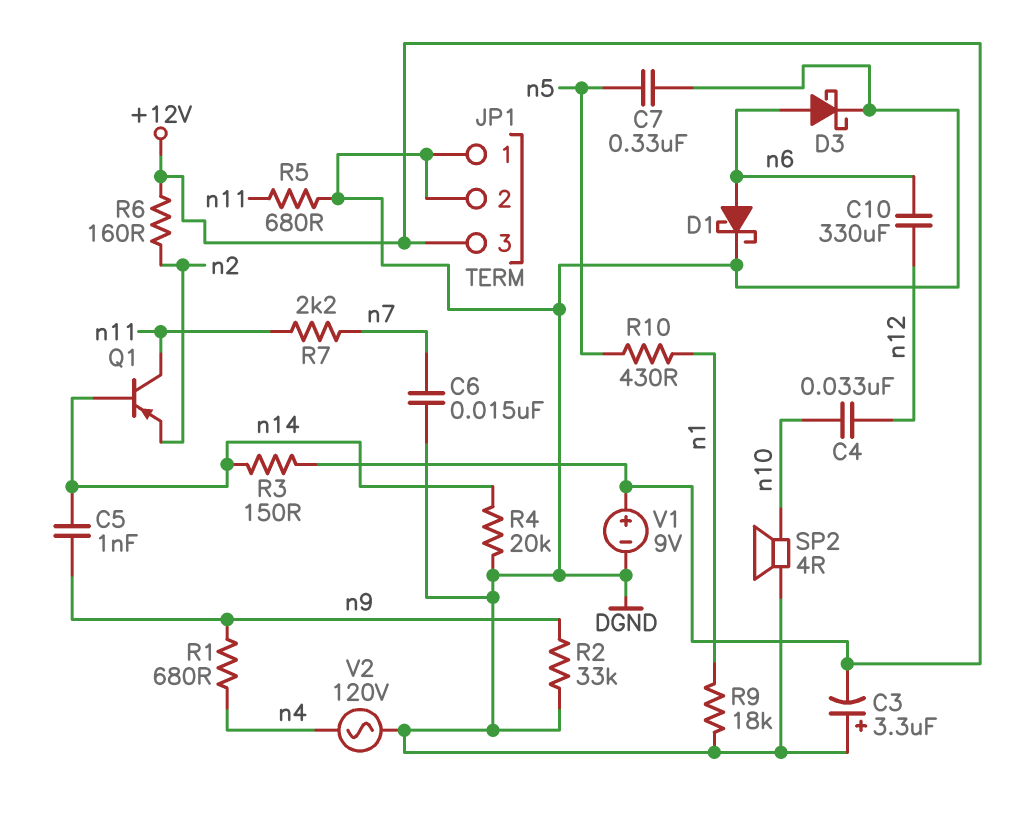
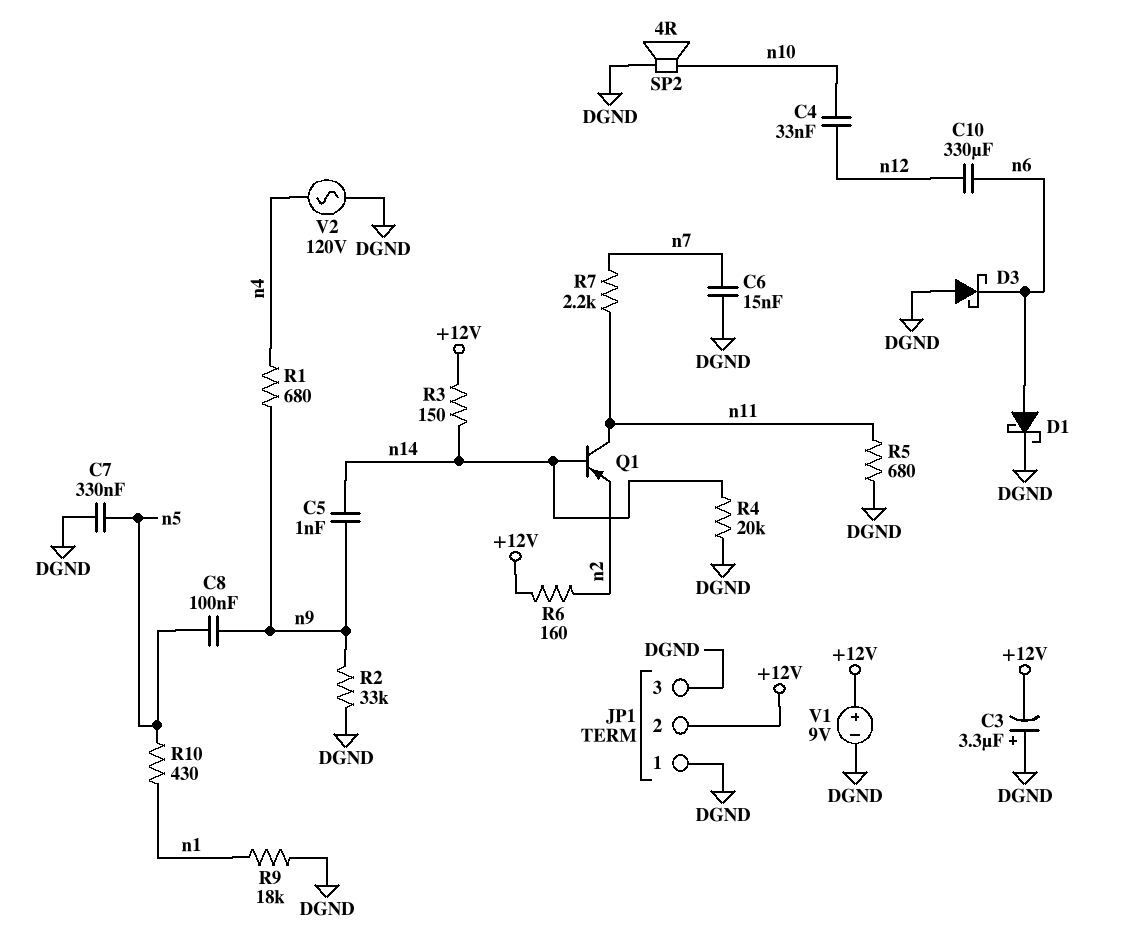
C8: none -> 100nF (n5, n9)
D3: schottky (A n6, K DGND) -> schottky (A DGND, K n6)
JP1 pin 2: DGND -> +12V
JP1 pin 3: +12V -> DGND

